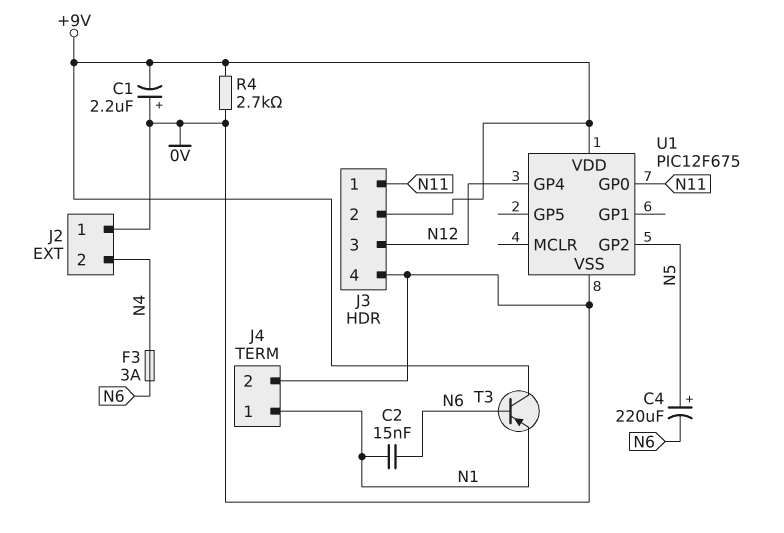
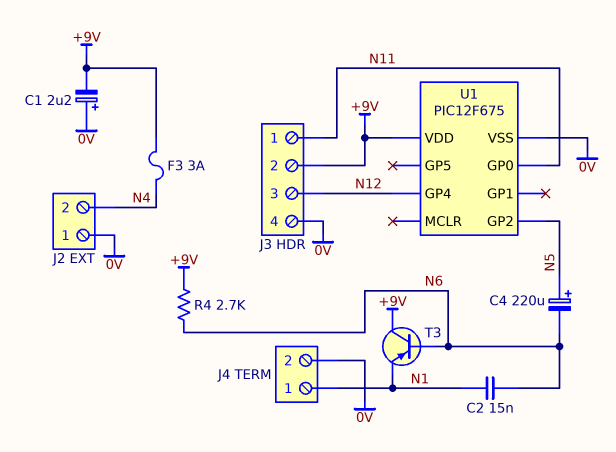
F3: 3A (N4, N6) -> 3A (+9V, N4)
R4: 2.7k (+9V, 0V) -> 2.7k (+9V, N6)

